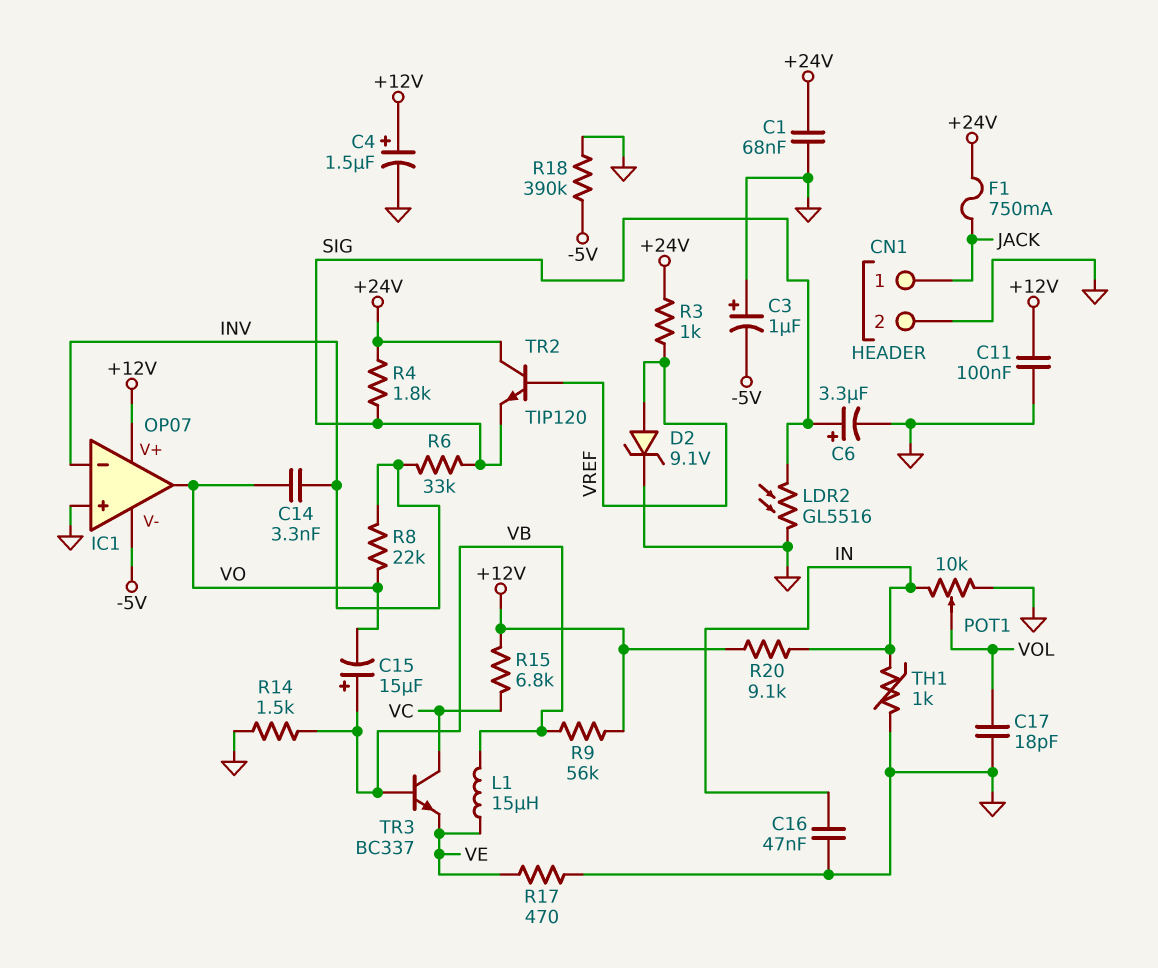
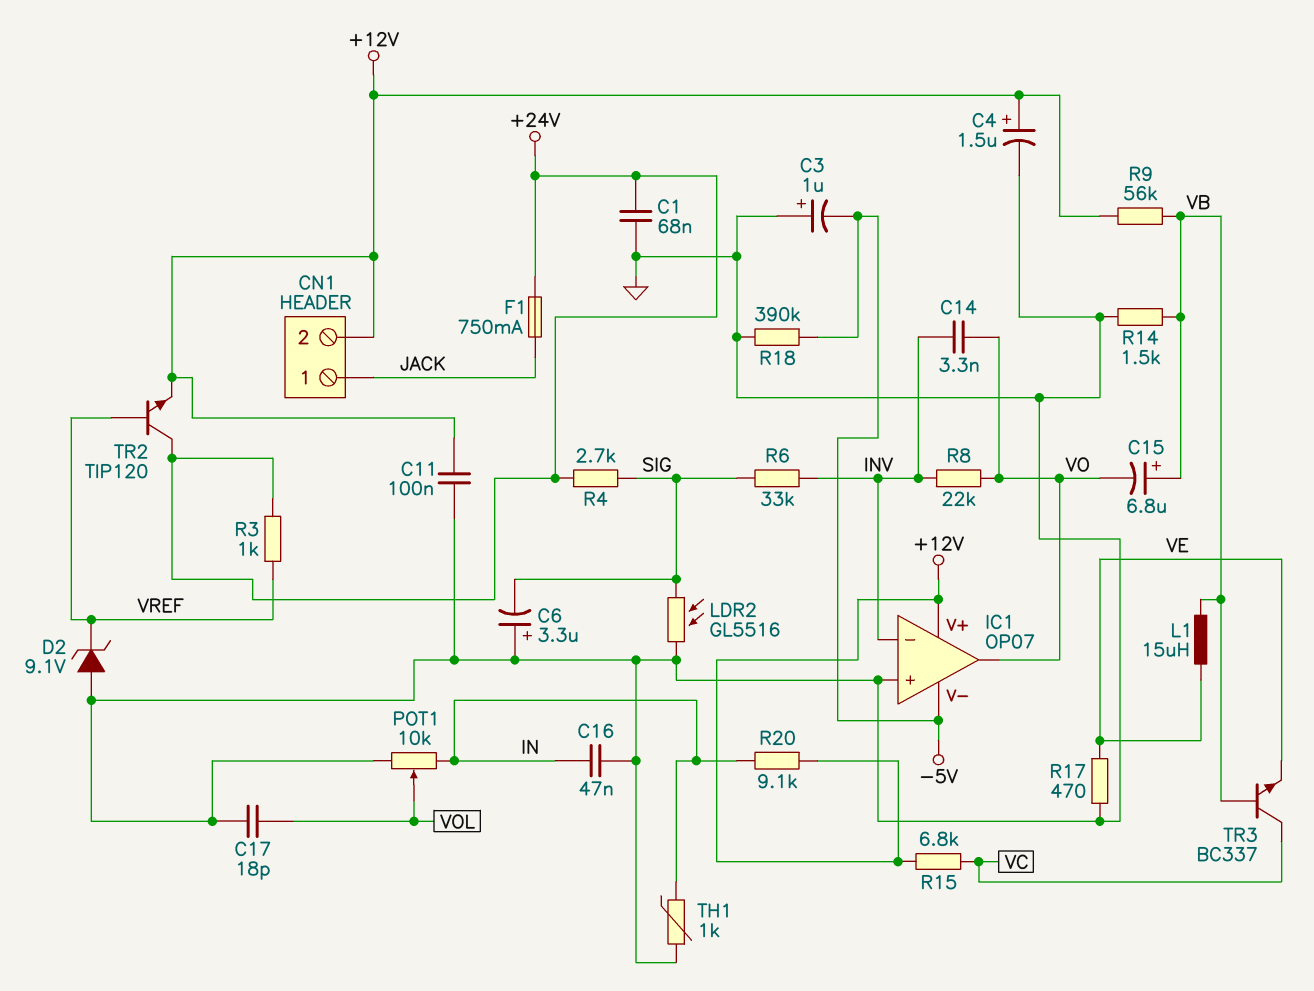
C6: 3.3uF (plus SIG, minus GND) -> 3.3uF (plus GND, minus SIG)
C15: 15uF (plus VB, minus VO) -> 6.8uF (plus VB, minus VO)
CN1 pin 2: GND -> +12V
D2: zener 9.1V (A VREF, K GND) -> zener 9.1V (A GND, K VREF)
R4: 1.8k (+24V, SIG) -> 2.7k (+24V, SIG)
TR2: NPN TIP120 (B VREF, C +24V, E SIG) -> NPN TIP120 (B VREF, C +24V, E +12V)

